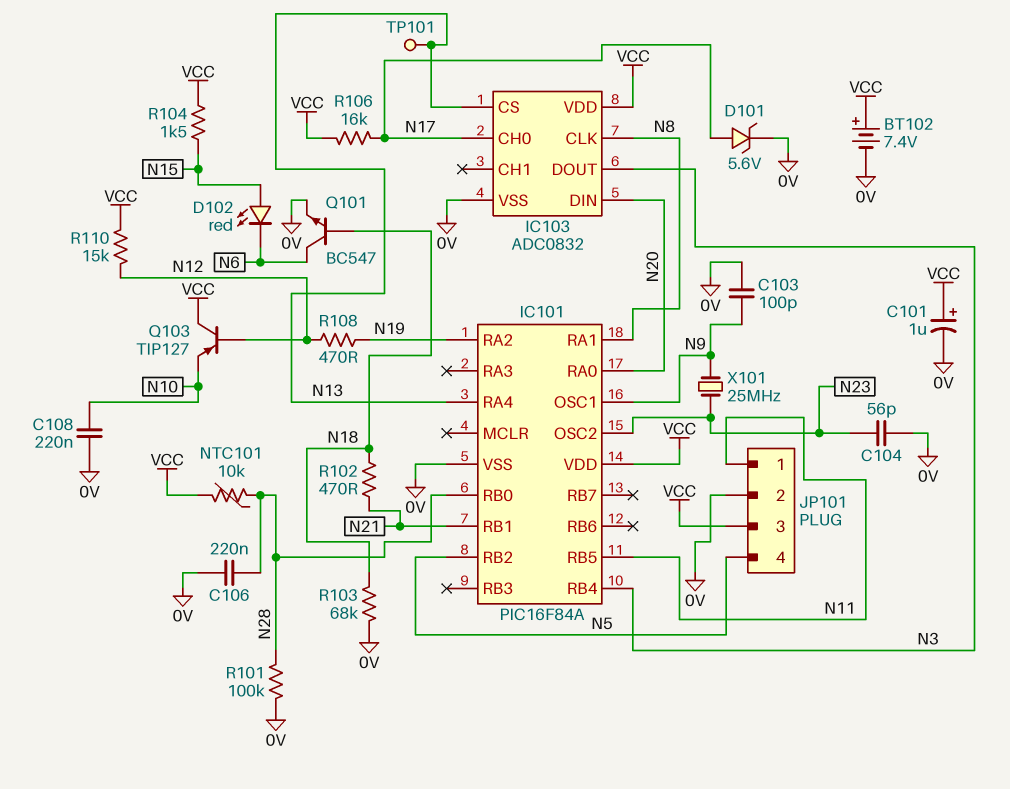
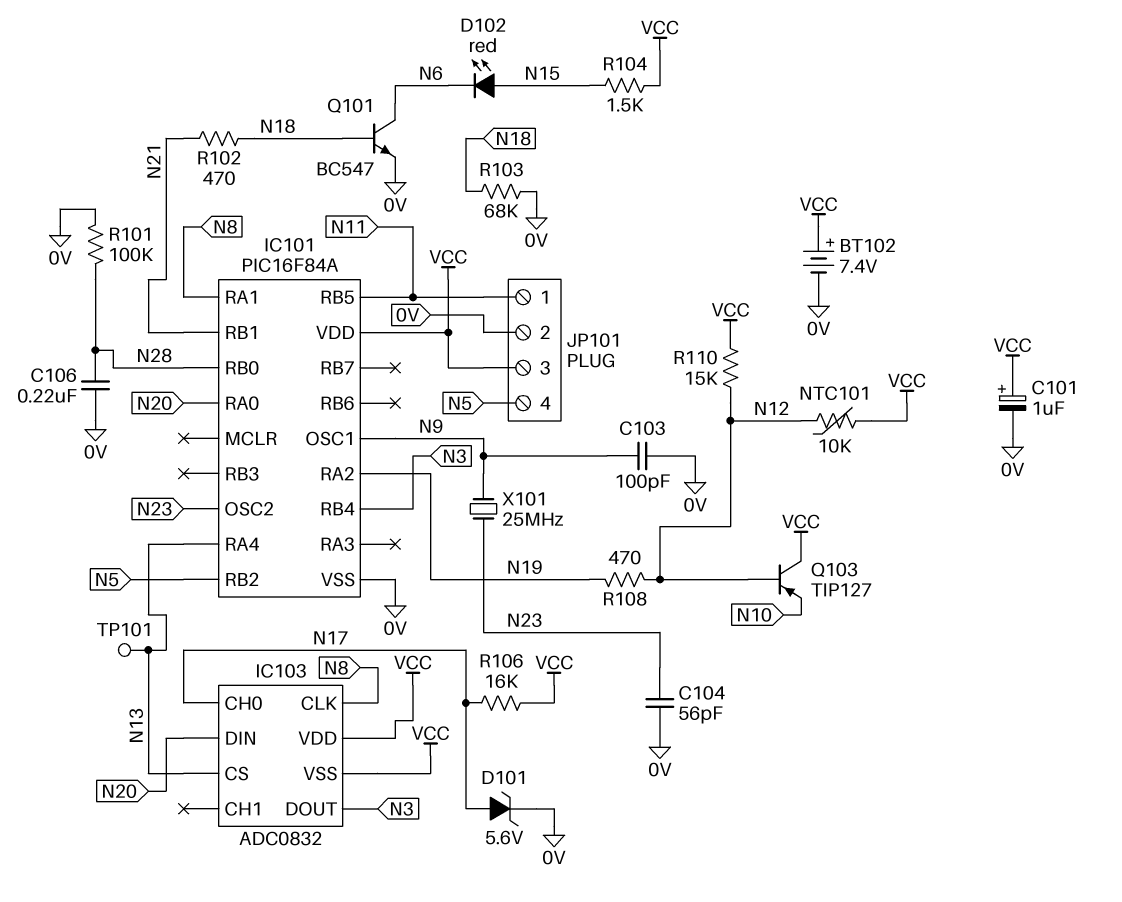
C108: 220nF (0V, N10) -> none
IC103 pin VSS: 0V -> VCC
NTC101: 10k (N28, VCC) -> 10k (N12, VCC)

